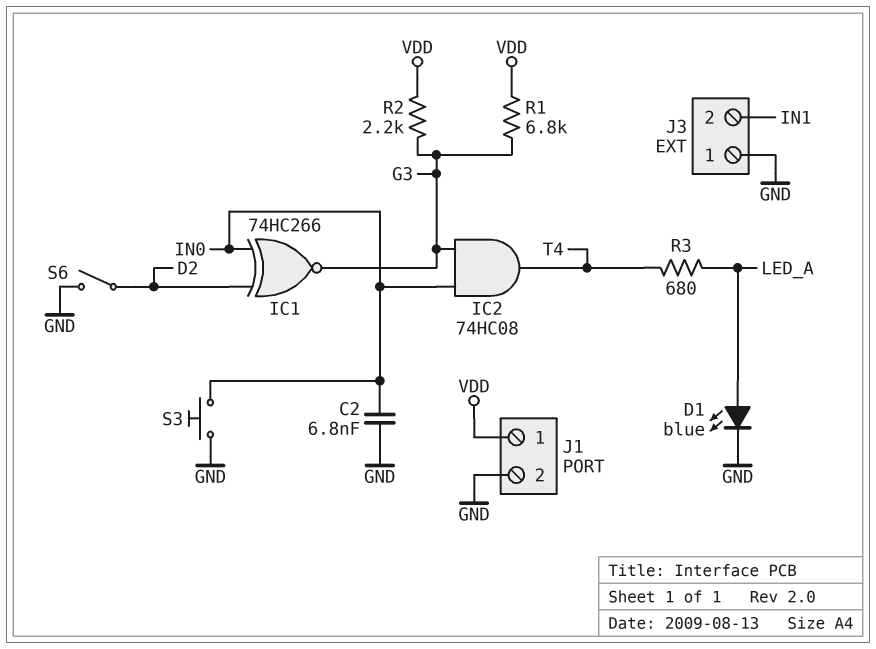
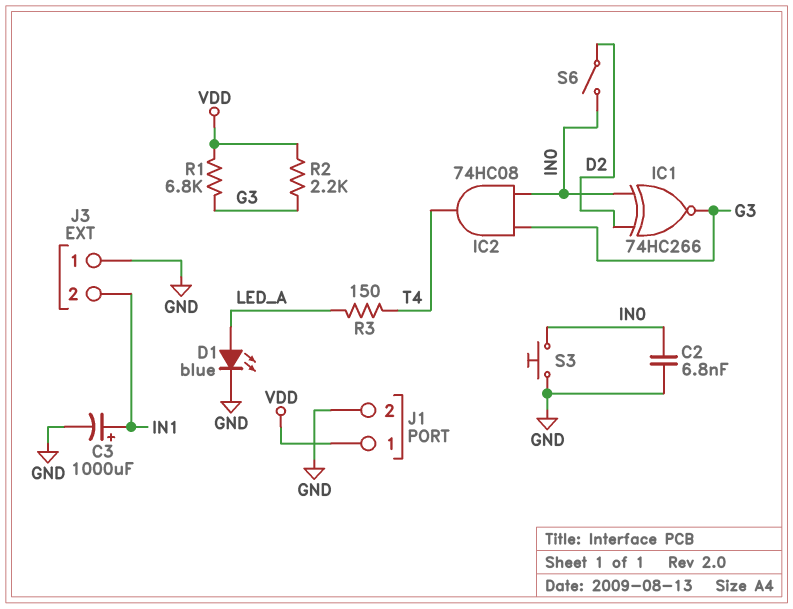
C3: none -> 1000uF (plus IN1, minus GND)
R3: 680 (LED_A, T4) -> 150 (LED_A, T4)
S6: switch (D2, GND) -> switch (D2, IN0)

